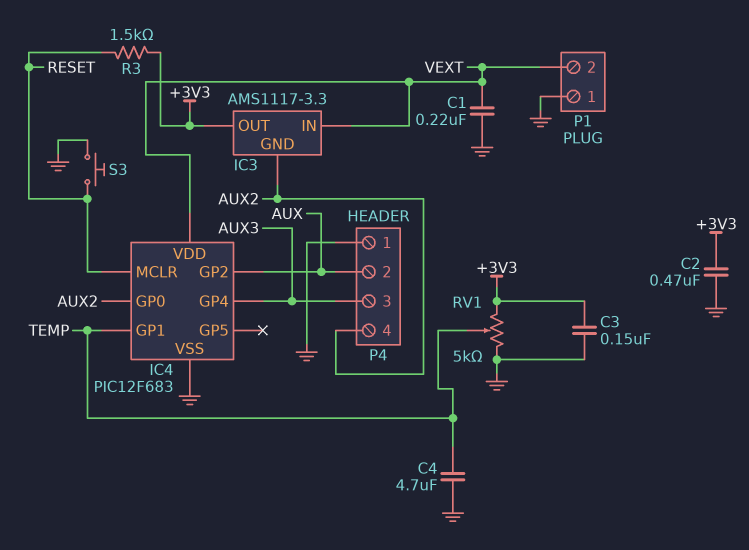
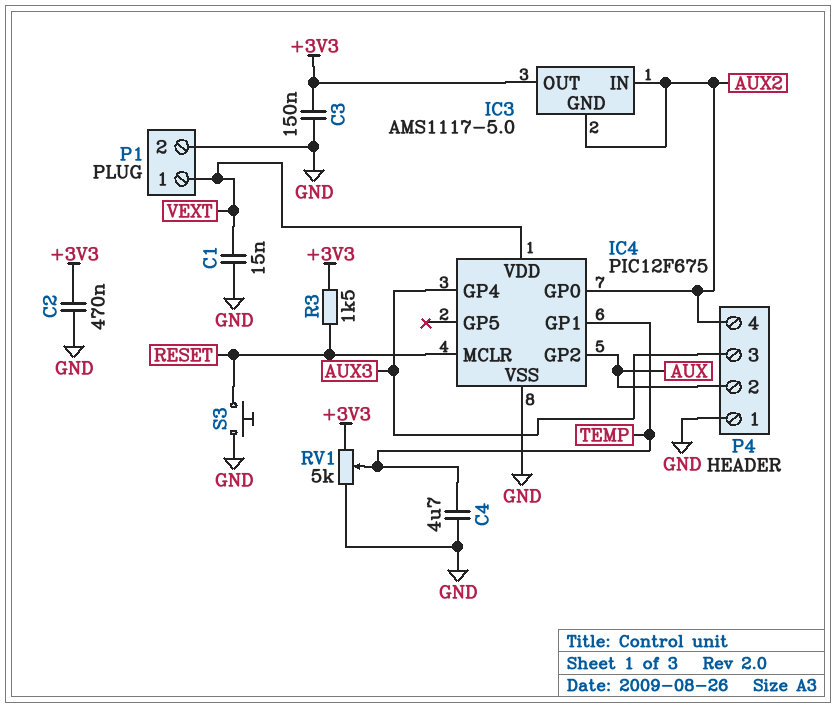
C1: 220nF (GND, VEXT) -> 15nF (GND, VEXT)
IC3: AMS1117-3.3 -> AMS1117-5.0
IC3 pin IN: VEXT -> AUX2
IC4: PIC12F683 -> PIC12F675
P1 pin 1: GND -> VEXT
P1 pin 2: VEXT -> GND

